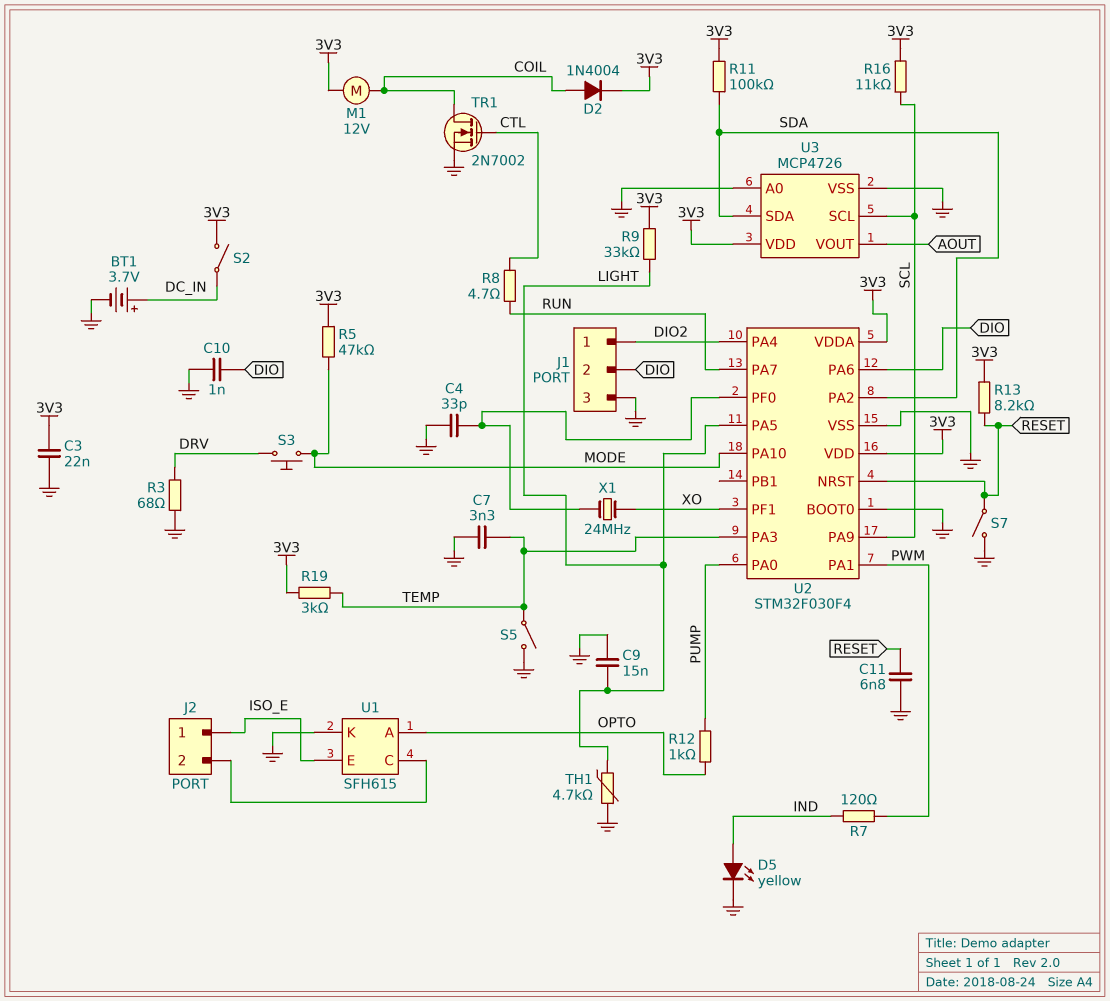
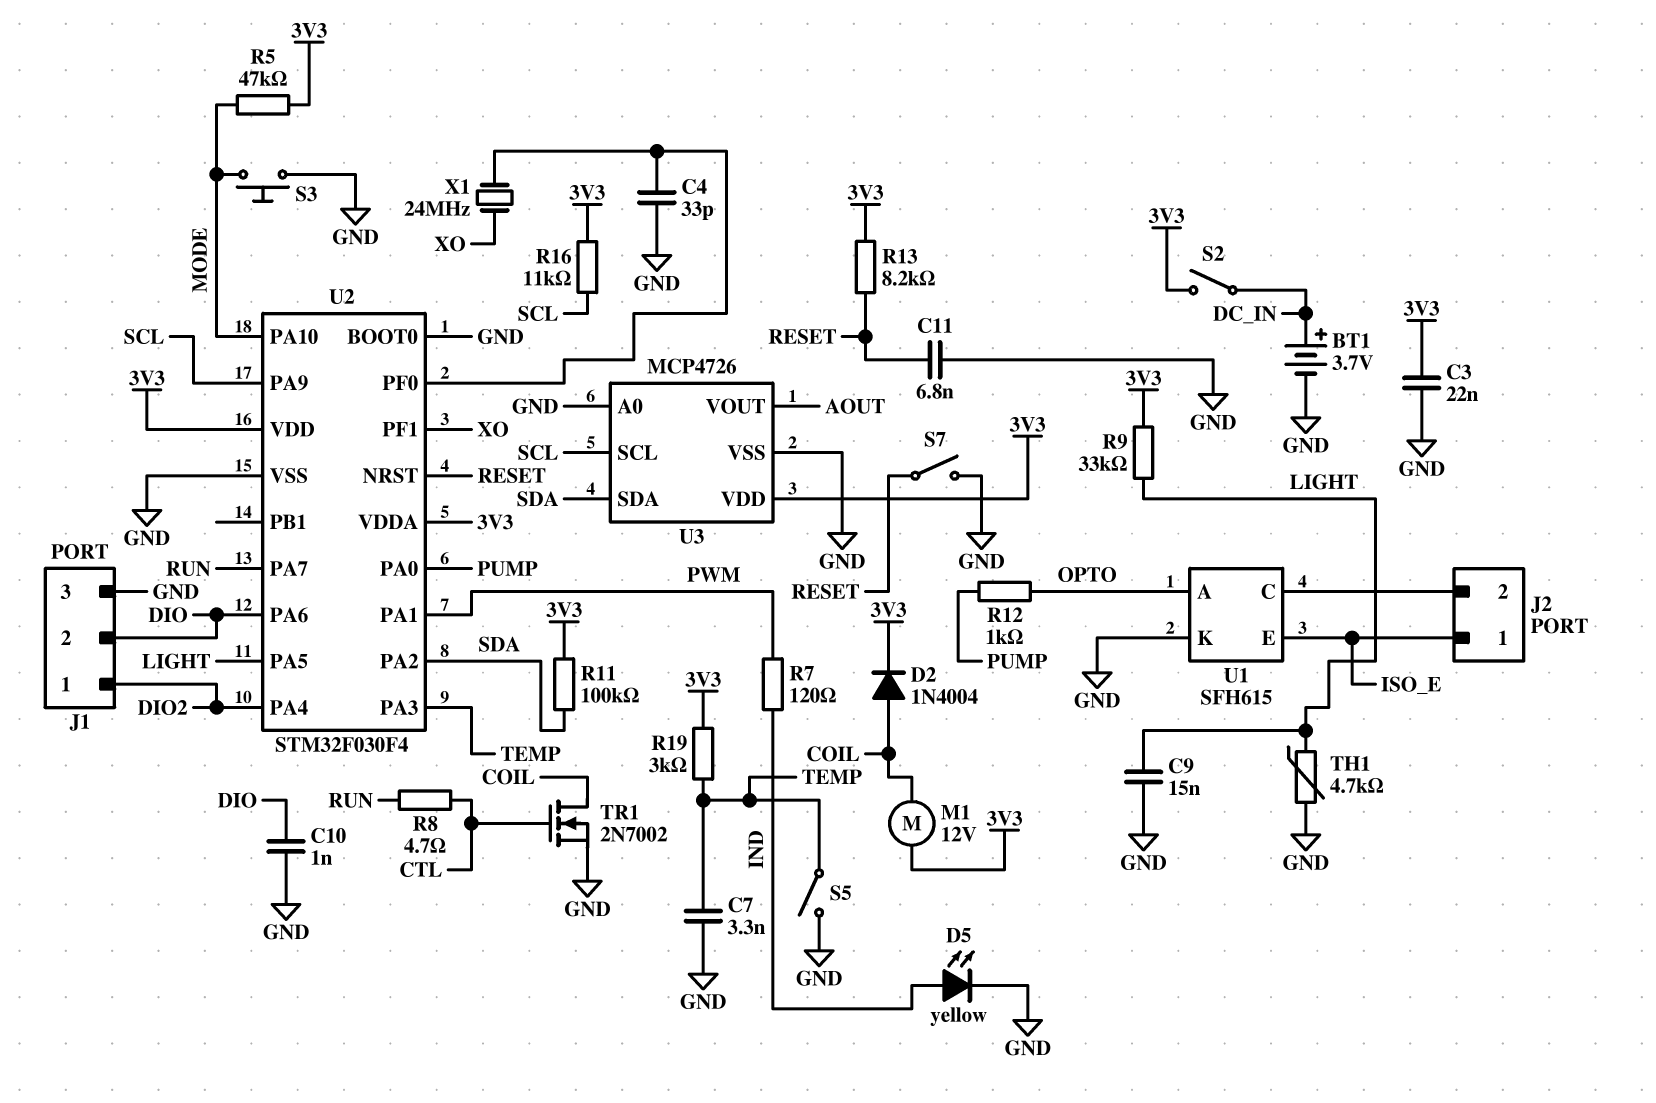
R3: 68 (DRV, GND) -> none
S3: button (DRV, MODE) -> button (GND, MODE)

